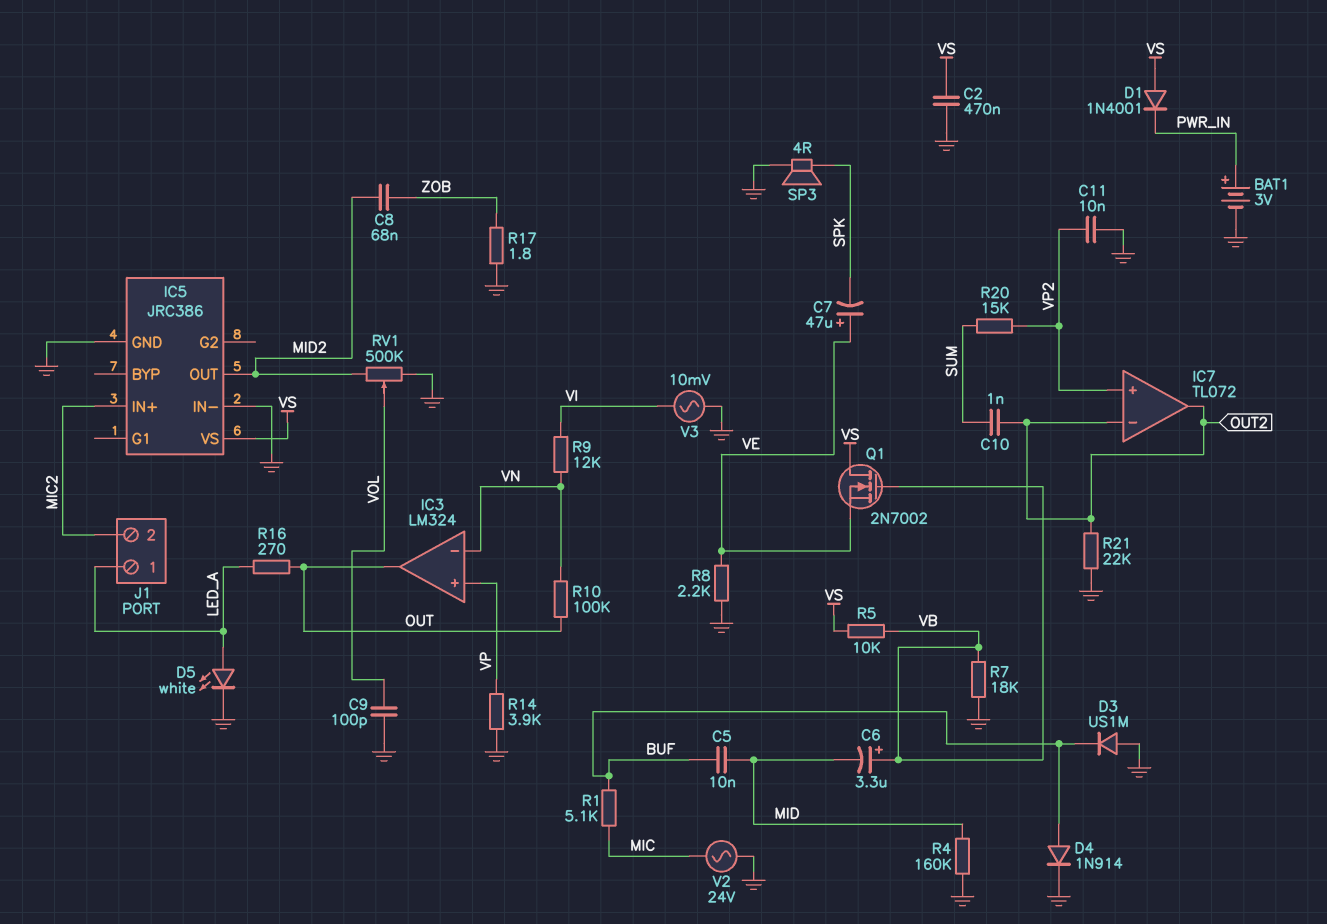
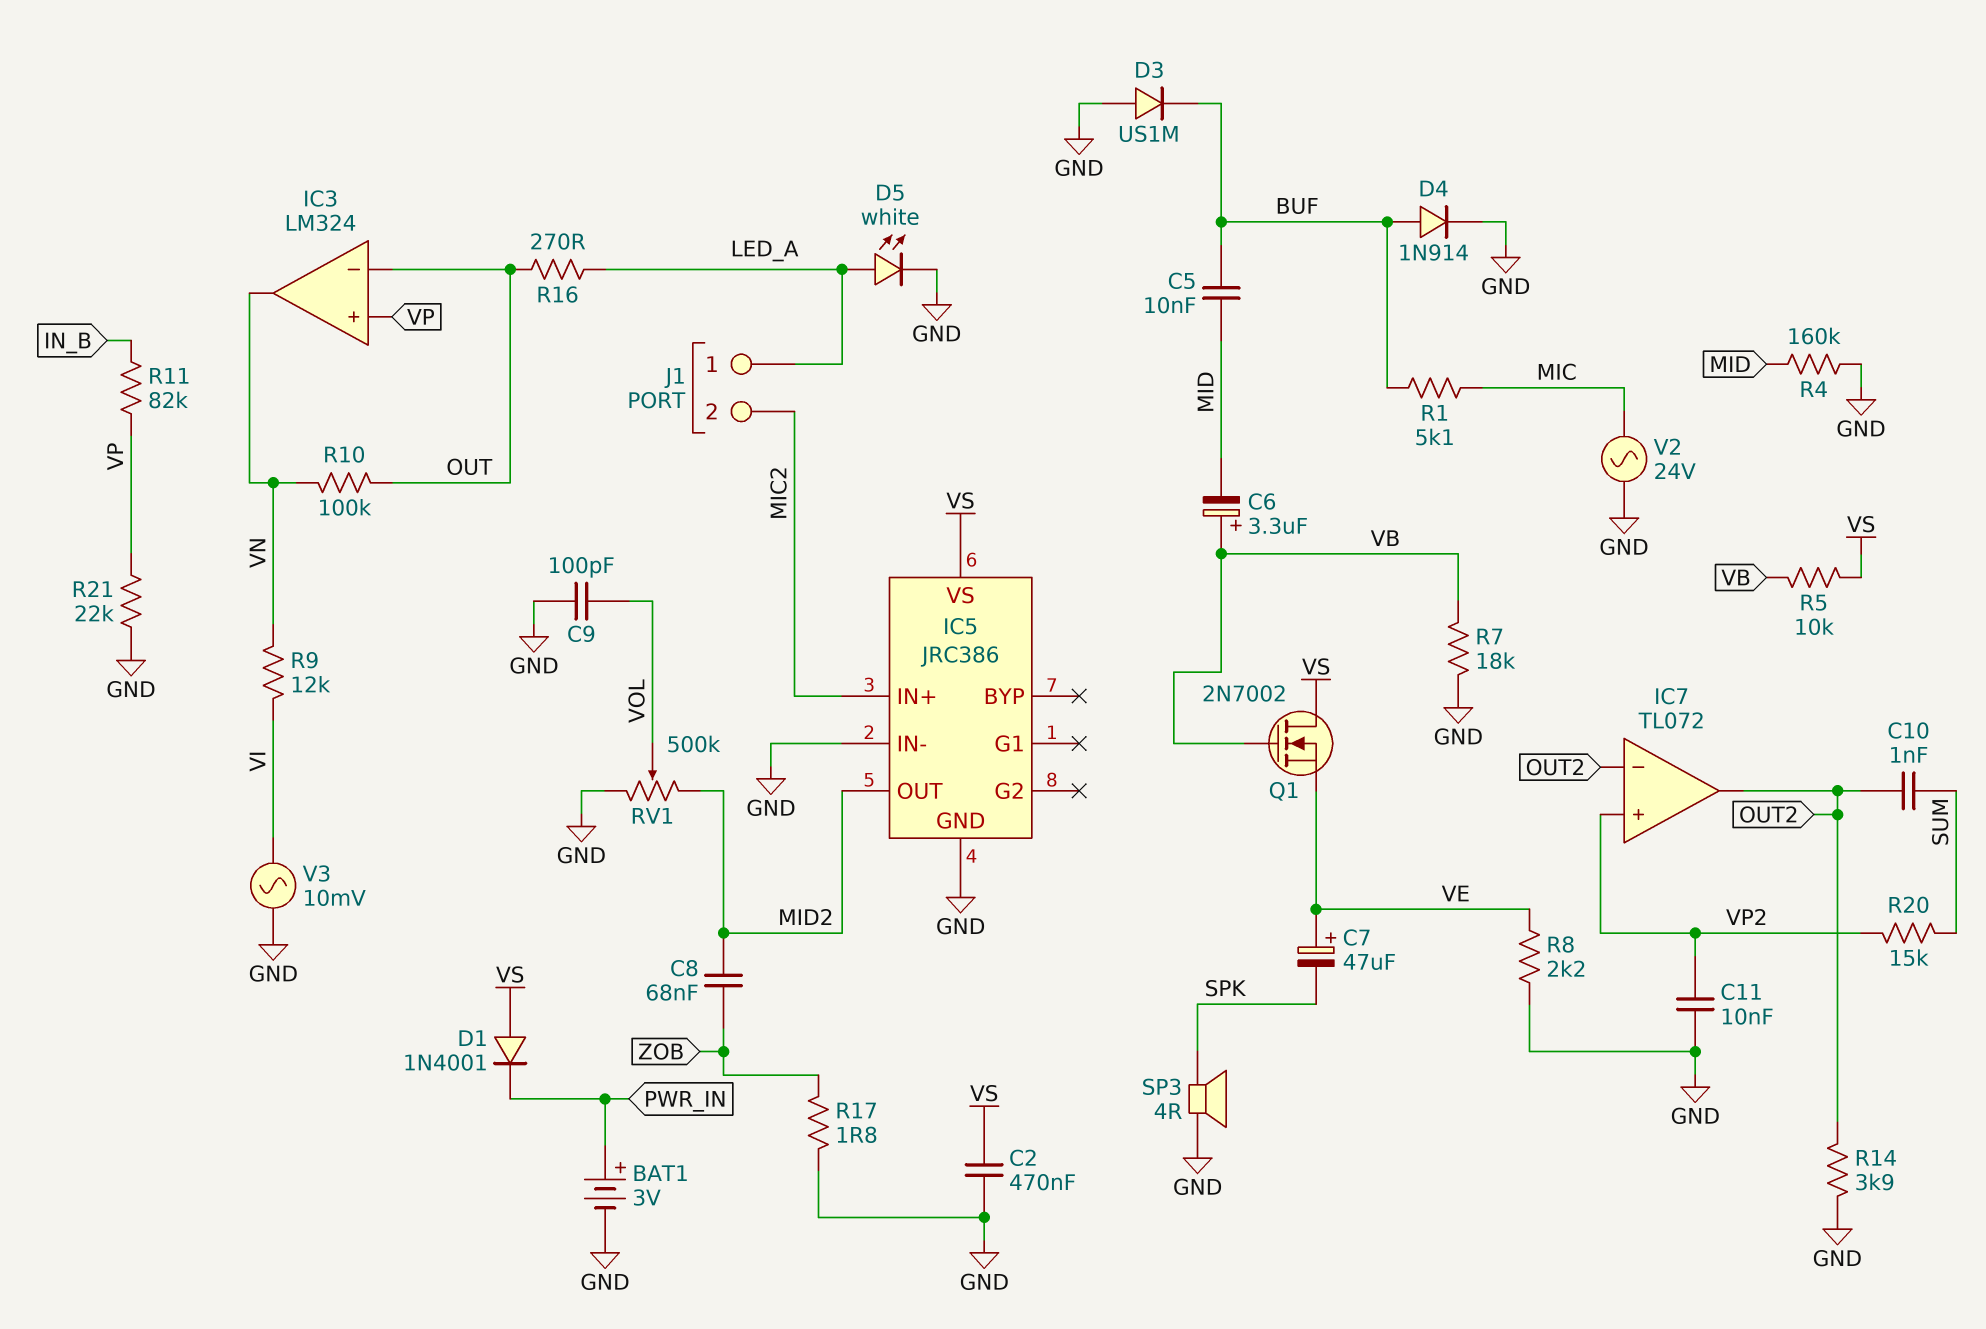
IC3 pin in-: VN -> OUT
IC3 pin out: OUT -> VN
R11: none -> 82k (IN_B, VP)
R14: 3.9k (GND, VP) -> 3.9k (GND, OUT2)
R21: 22k (GND, OUT2) -> 22k (GND, VP)

